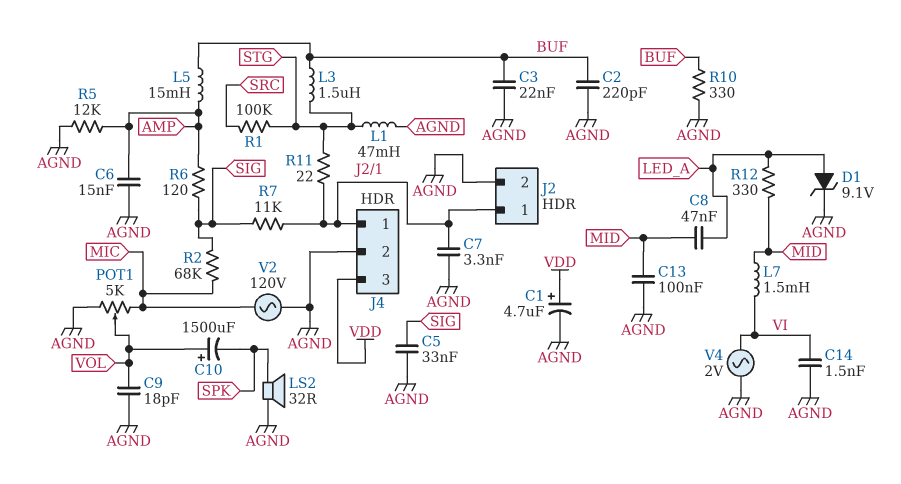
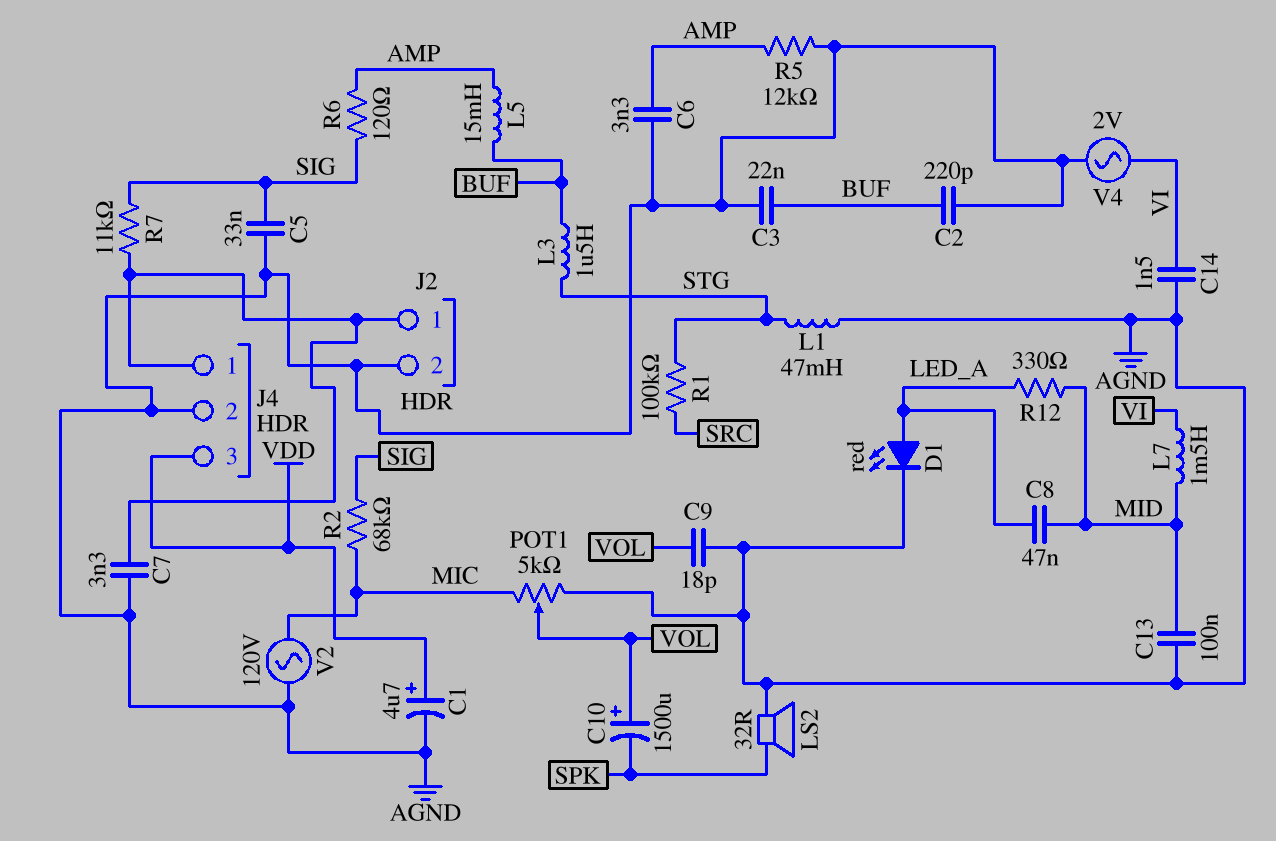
C6: 15nF (AGND, AMP) -> 3.3nF (AGND, AMP)
D1: zener 9.1V (A LED_A, K AGND) -> LED red (A LED_A, K AGND)
R10: 330 (AGND, BUF) -> none
R11: 22 (J2/1, STG) -> none

